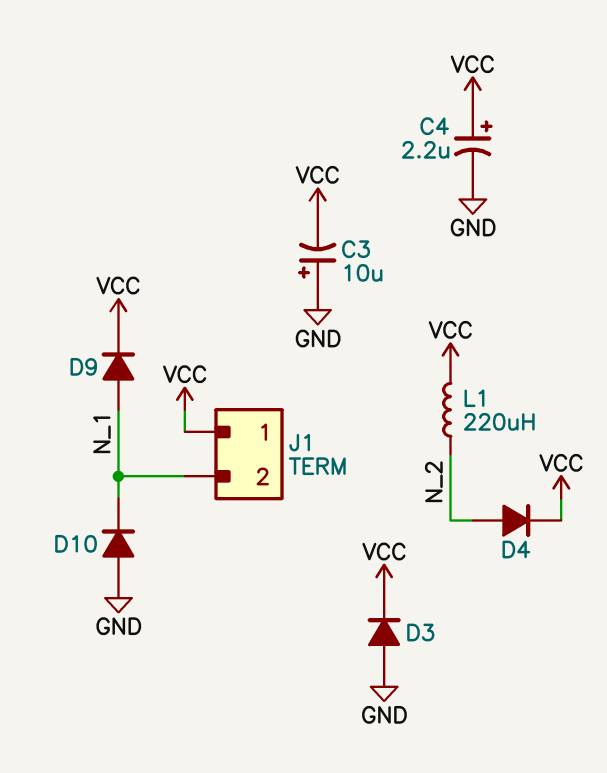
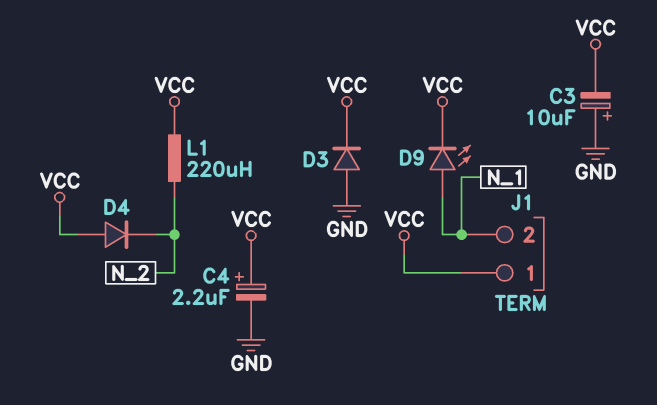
D4: diode (A N_2, K VCC) -> diode (A VCC, K N_2)
D9: diode (A N_1, K VCC) -> LED (A N_1, K VCC)
D10: diode (A GND, K N_1) -> none

